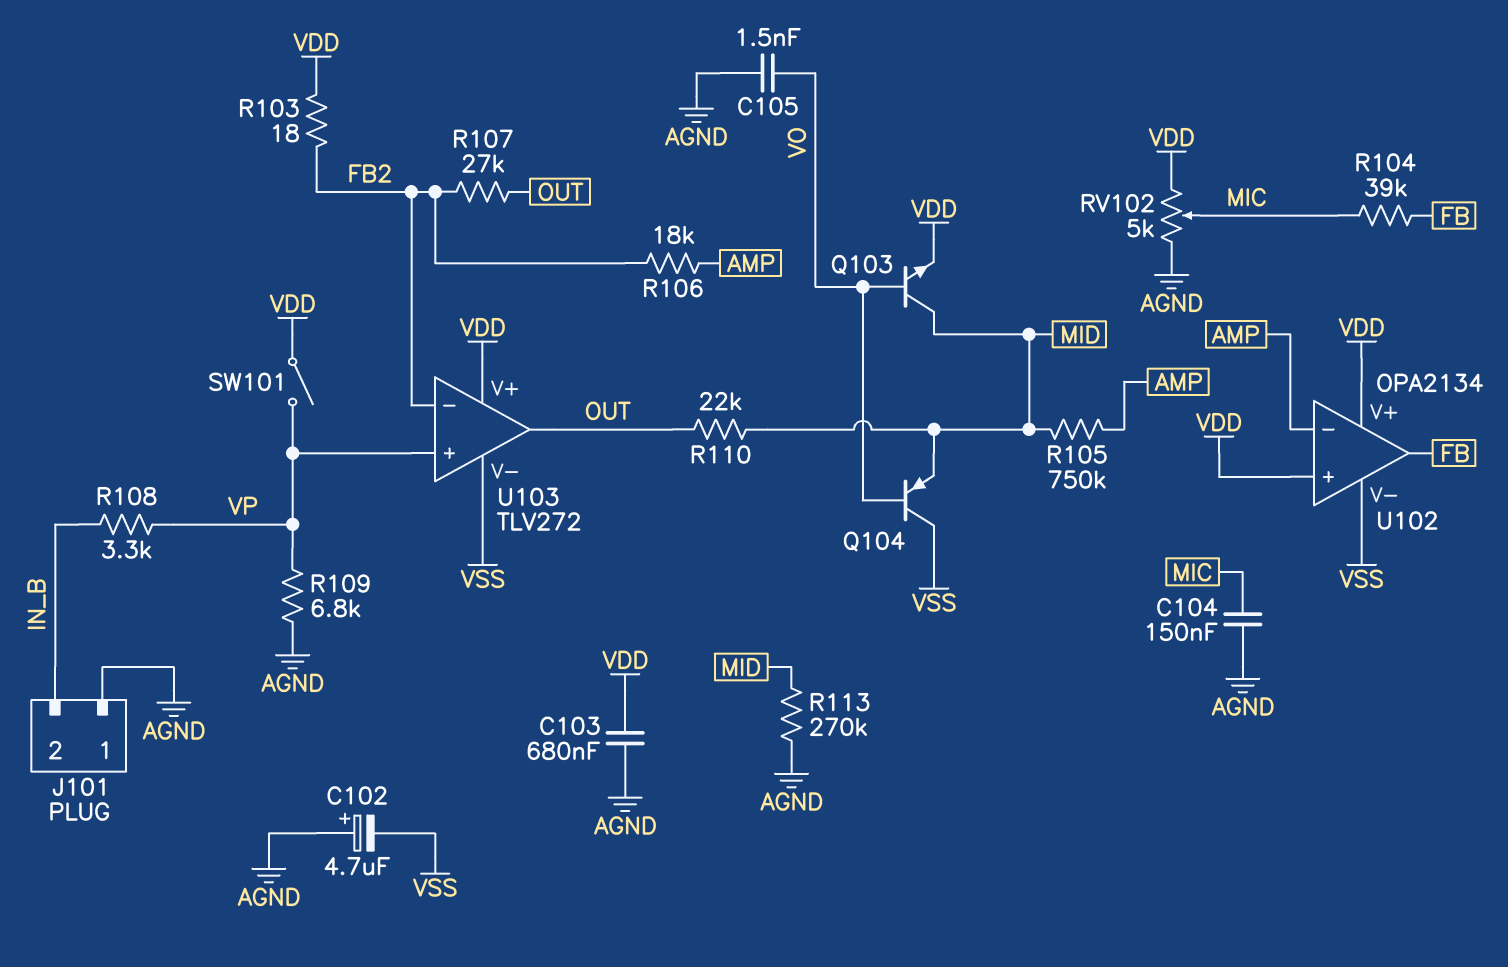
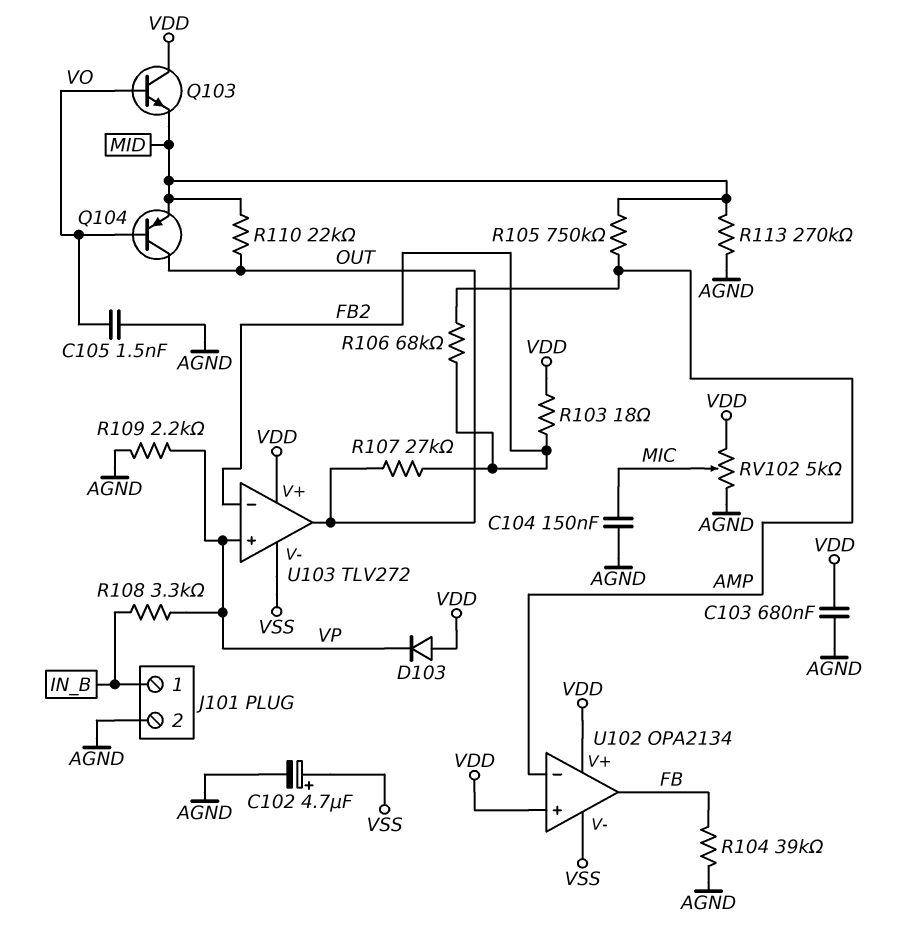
C102: 4.7uF (plus AGND, minus VSS) -> 4.7uF (plus VSS, minus AGND)
D103: none -> diode (A VDD, K VP)
J101 pin 1: AGND -> IN_B
J101 pin 2: IN_B -> AGND
Q103: NPN (B VO, C MID, E VDD) -> NPN (B VO, C VDD, E MID)
Q104: PNP (B VO, C VSS, E MID) -> PNP (B VO, C OUT, E MID)
R104: 39k (FB, MIC) -> 39k (AGND, FB)
R106: 18k (AMP, FB2) -> 68k (AMP, FB2)
R109: 6.8k (AGND, VP) -> 2.2k (AGND, VP)
SW101: switch (VDD, VP) -> none

